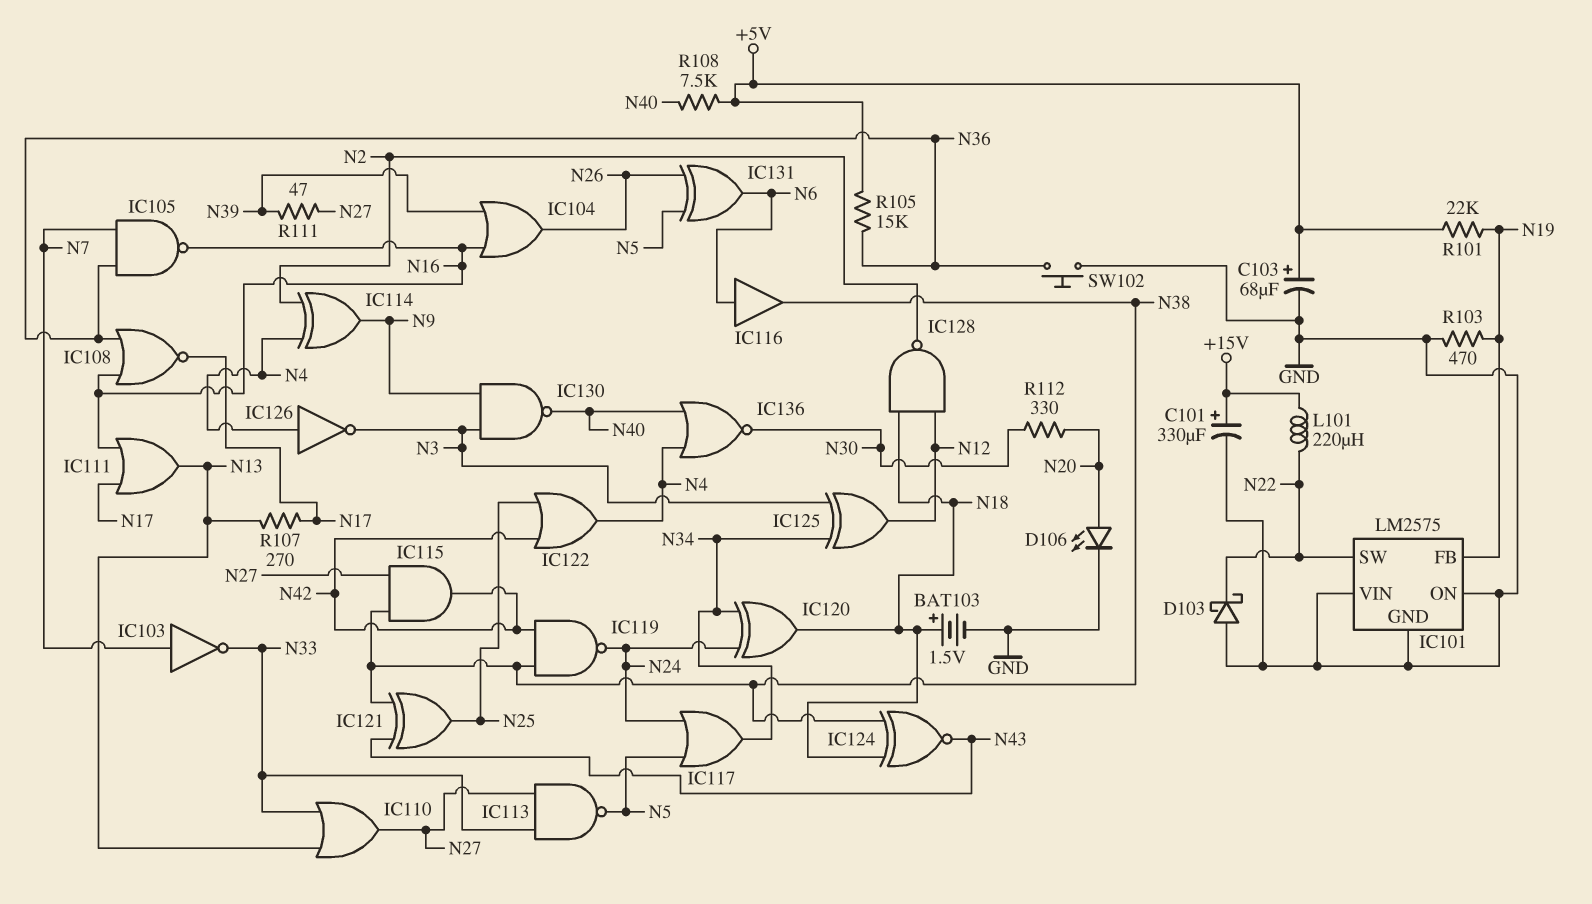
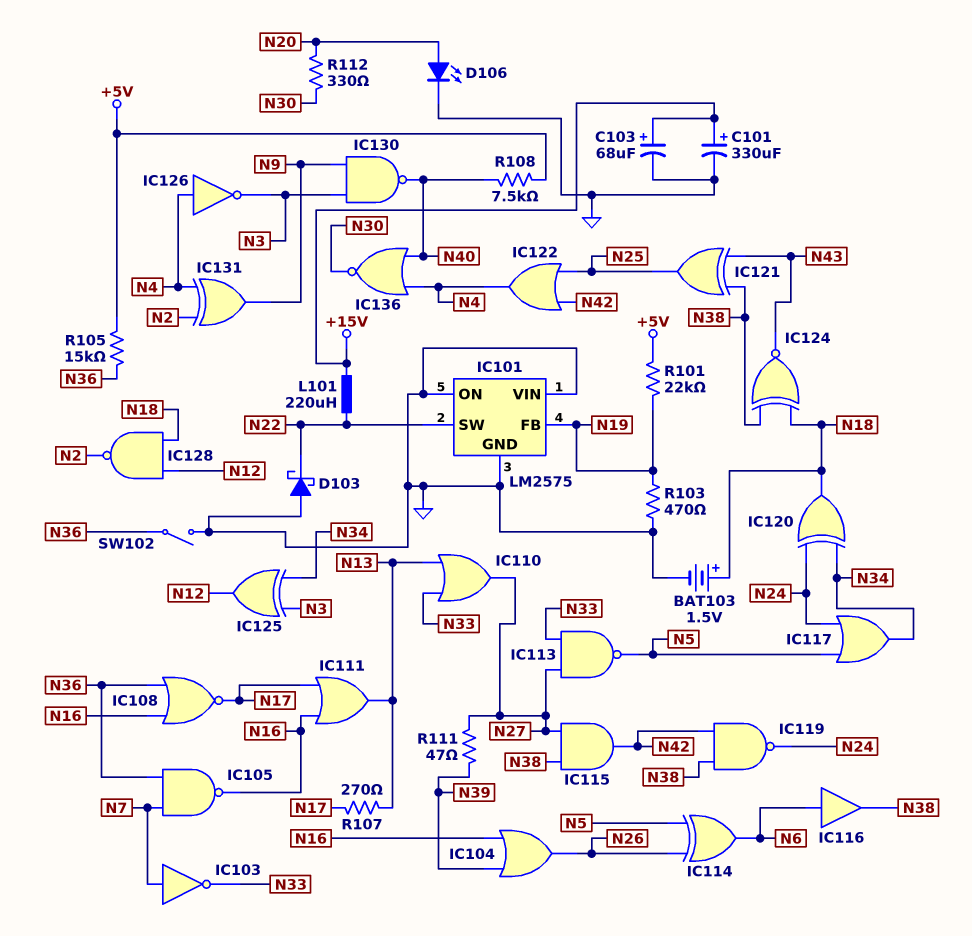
C103: 68uF (plus +5V, minus GND) -> 68uF (plus +15V, minus GND)
IC114: XOR (in N2, in N4, out N9) -> XOR (in N5, in N26, out N6)
IC131: XOR (in N5, in N26, out N6) -> XOR (in N2, in N4, out N9)
SW102: button (GND, N36) -> switch (GND, N36)

